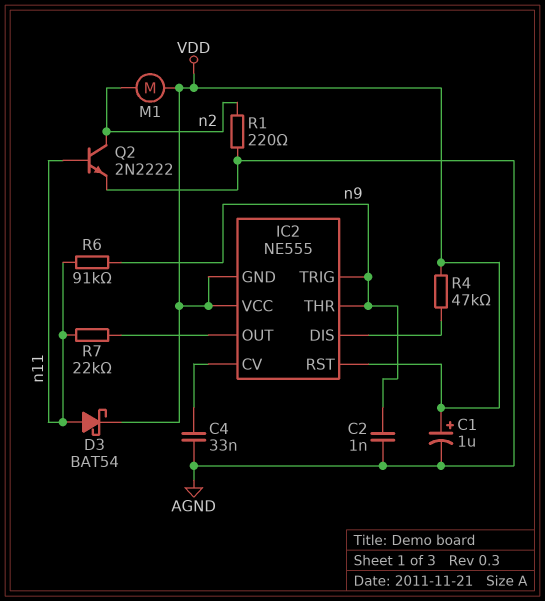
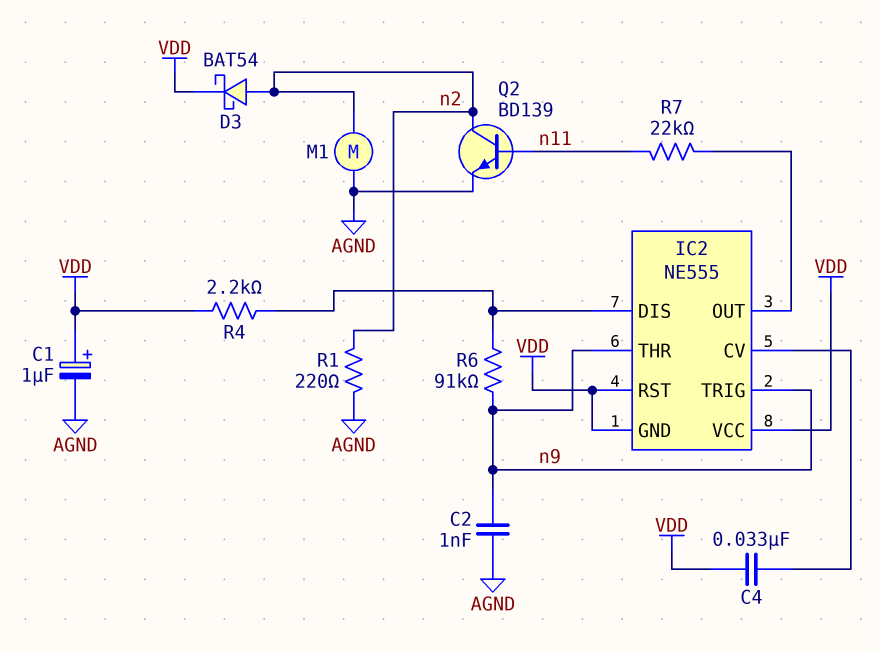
C4: 33nF (AGND, IC2/CV) -> 33nF (IC2/CV, VDD)
D3: schottky BAT54 (A n11, K VDD) -> schottky BAT54 (A n2, K VDD)
M1: motor (VDD, n2) -> motor (AGND, n2)
Q2: NPN 2N2222 (B n11, C n2, E AGND) -> NPN BD139 (B n11, C n2, E AGND)
R4: 47k (IC2/DIS, VDD) -> 2.2k (IC2/DIS, VDD)
R6: 91k (n9, n11) -> 91k (IC2/DIS, n9)

